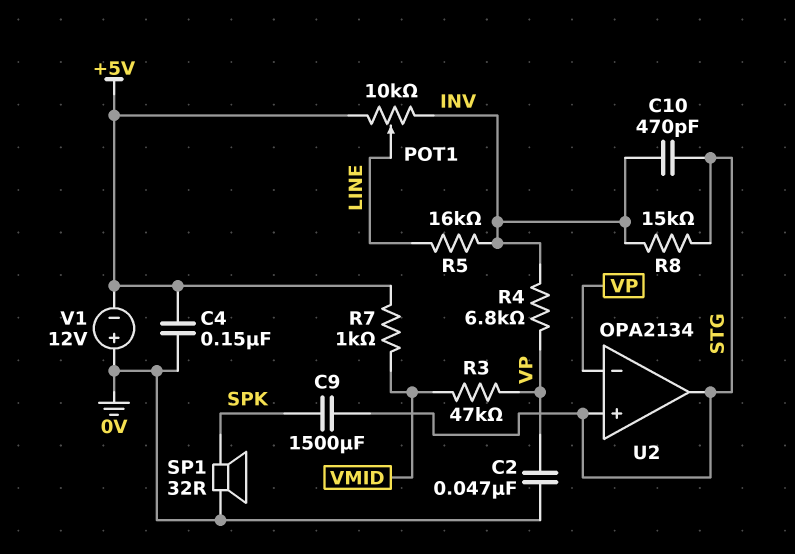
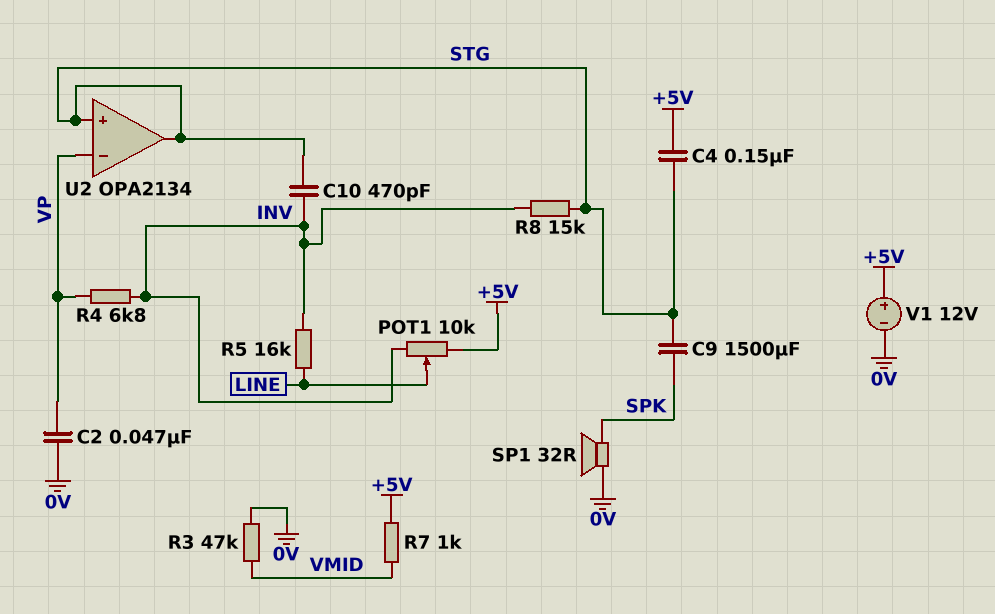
C4: 150nF (+5V, 0V) -> 150nF (+5V, STG)
R3: 47k (VMID, VP) -> 47k (0V, VMID)
V1: 12V (plus 0V, minus +5V) -> 12V (plus +5V, minus 0V)

